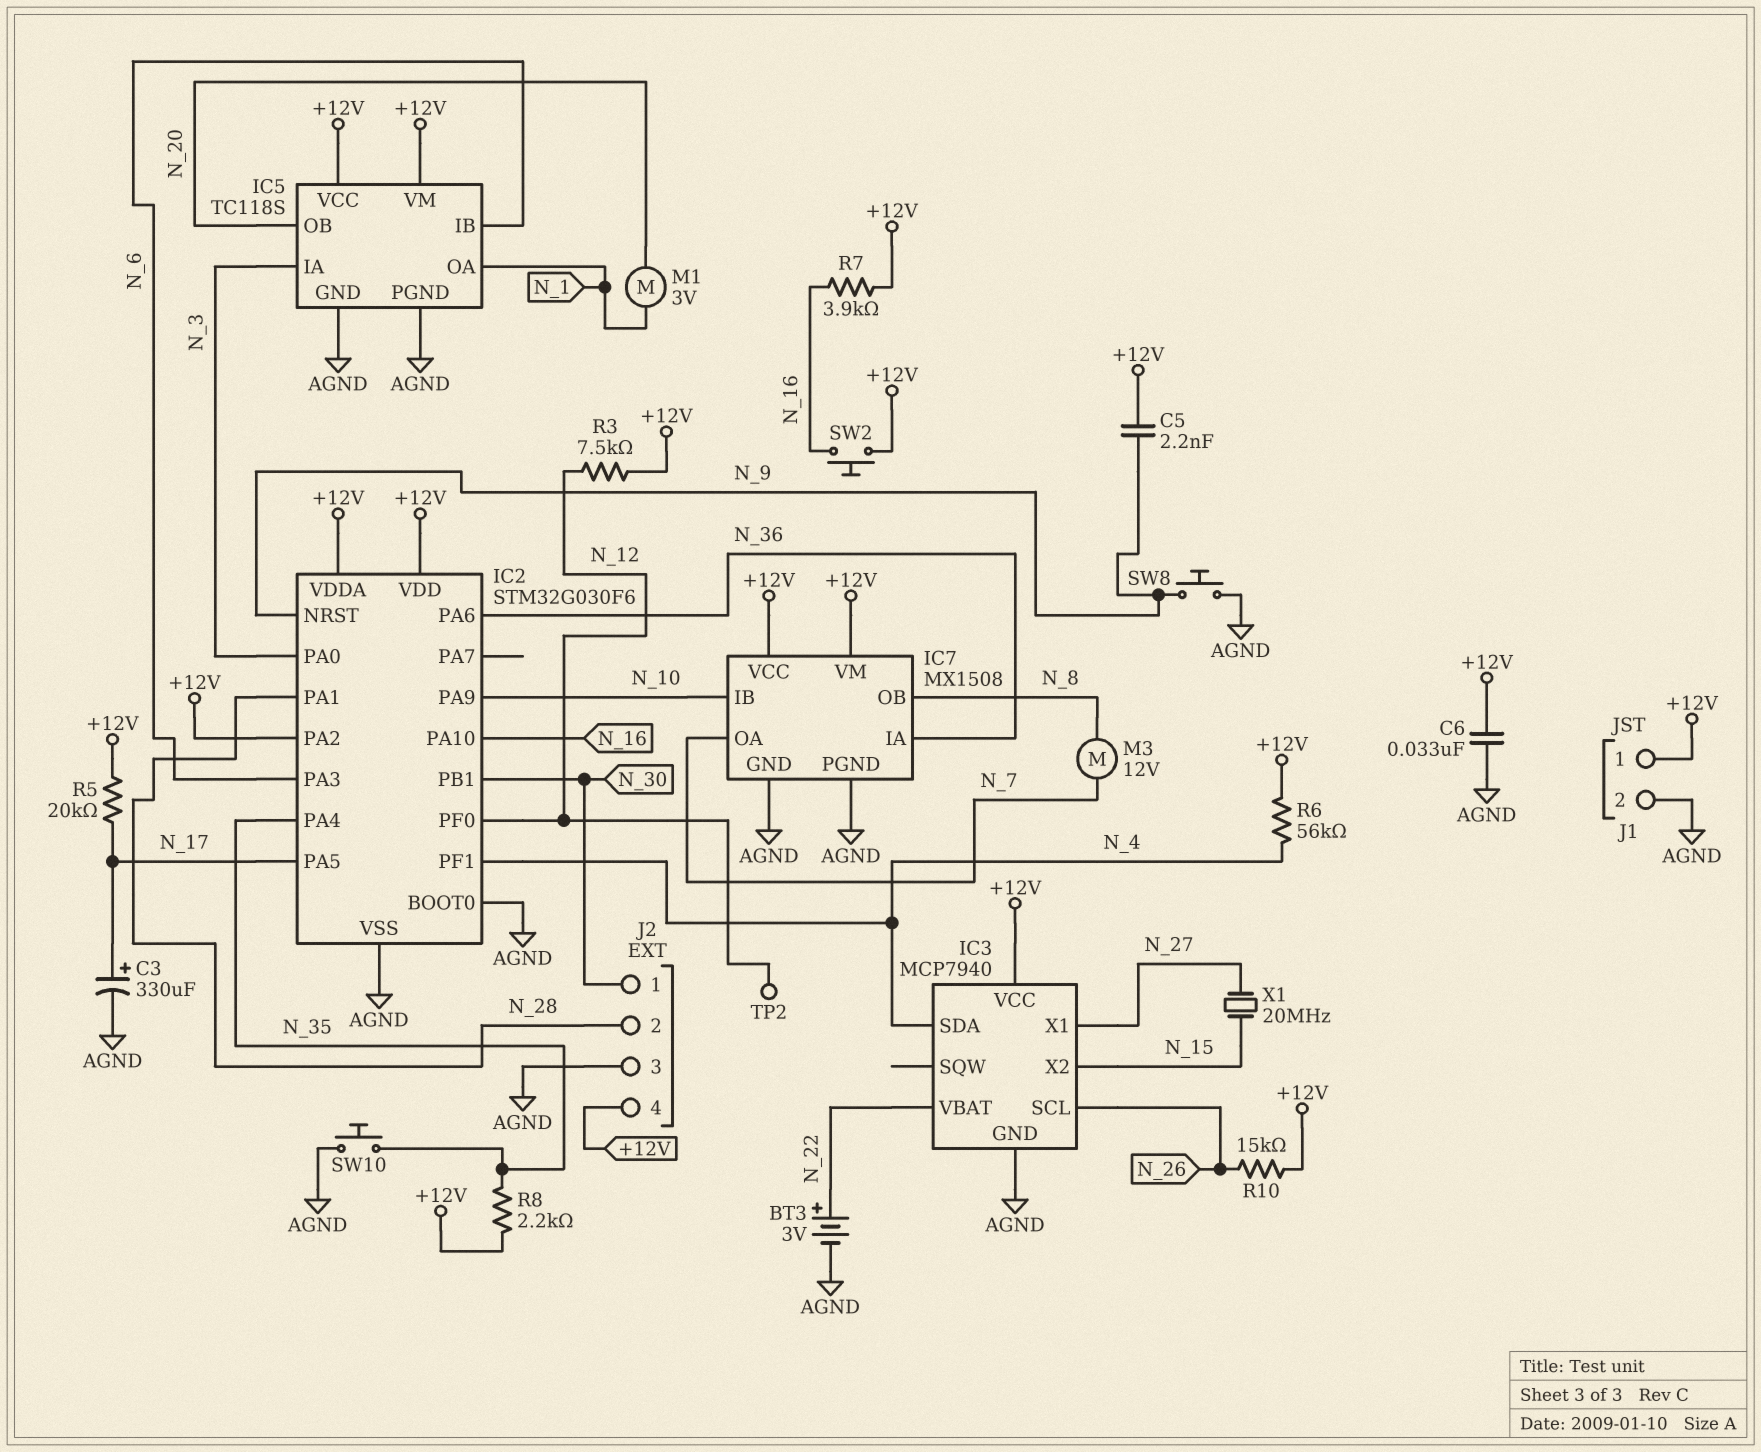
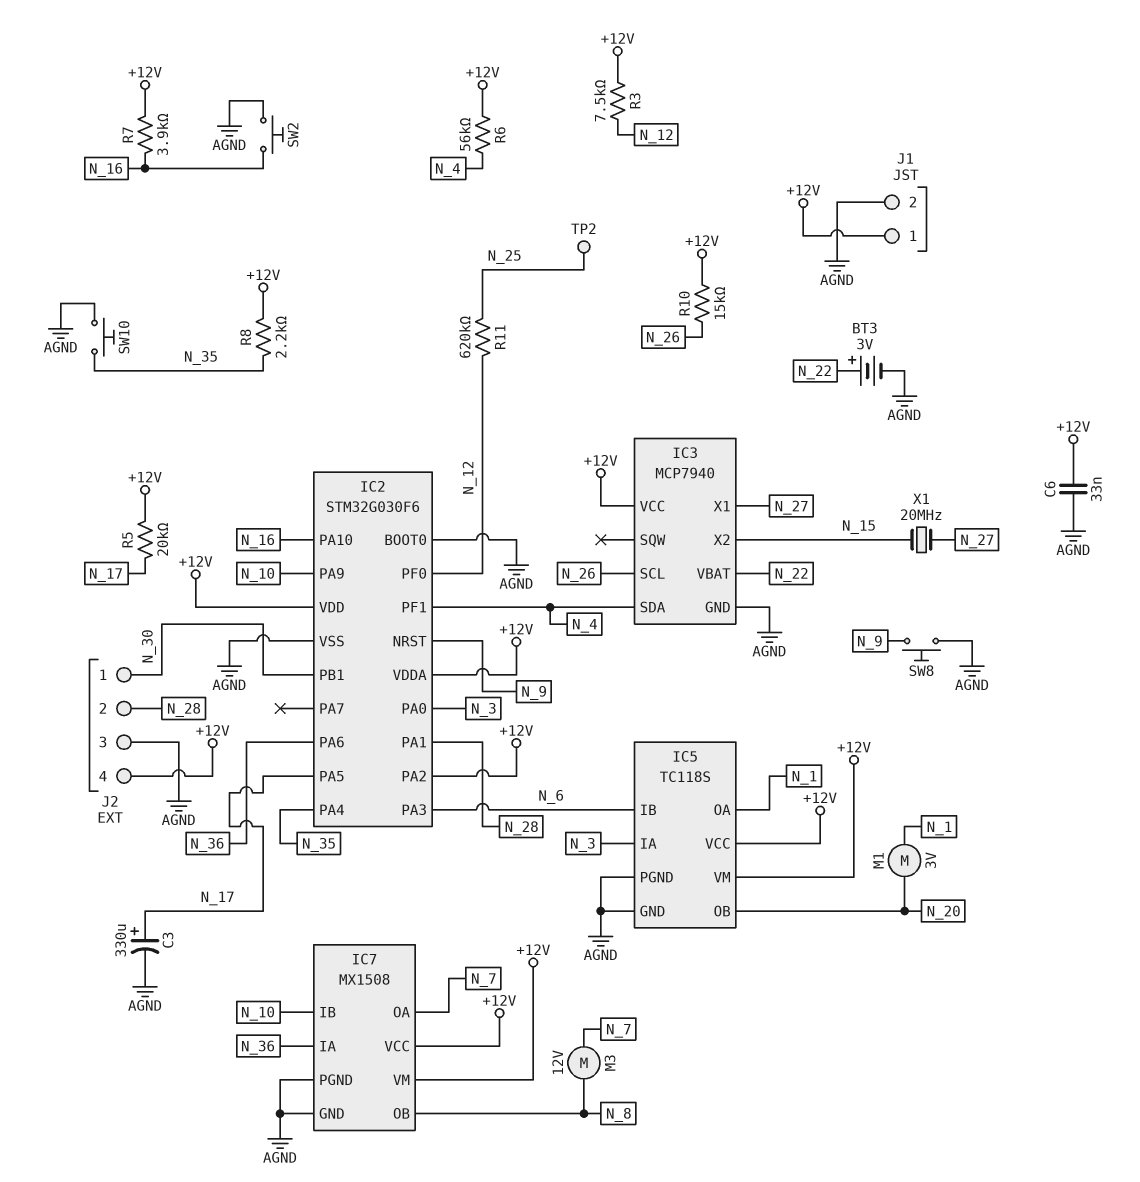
C5: 2.2nF (+12V, N_9) -> none
R11: none -> 620k (N_12, N_25)
SW2: button (+12V, N_16) -> button (AGND, N_16)
TP2: test point (N_12) -> test point (N_25)

